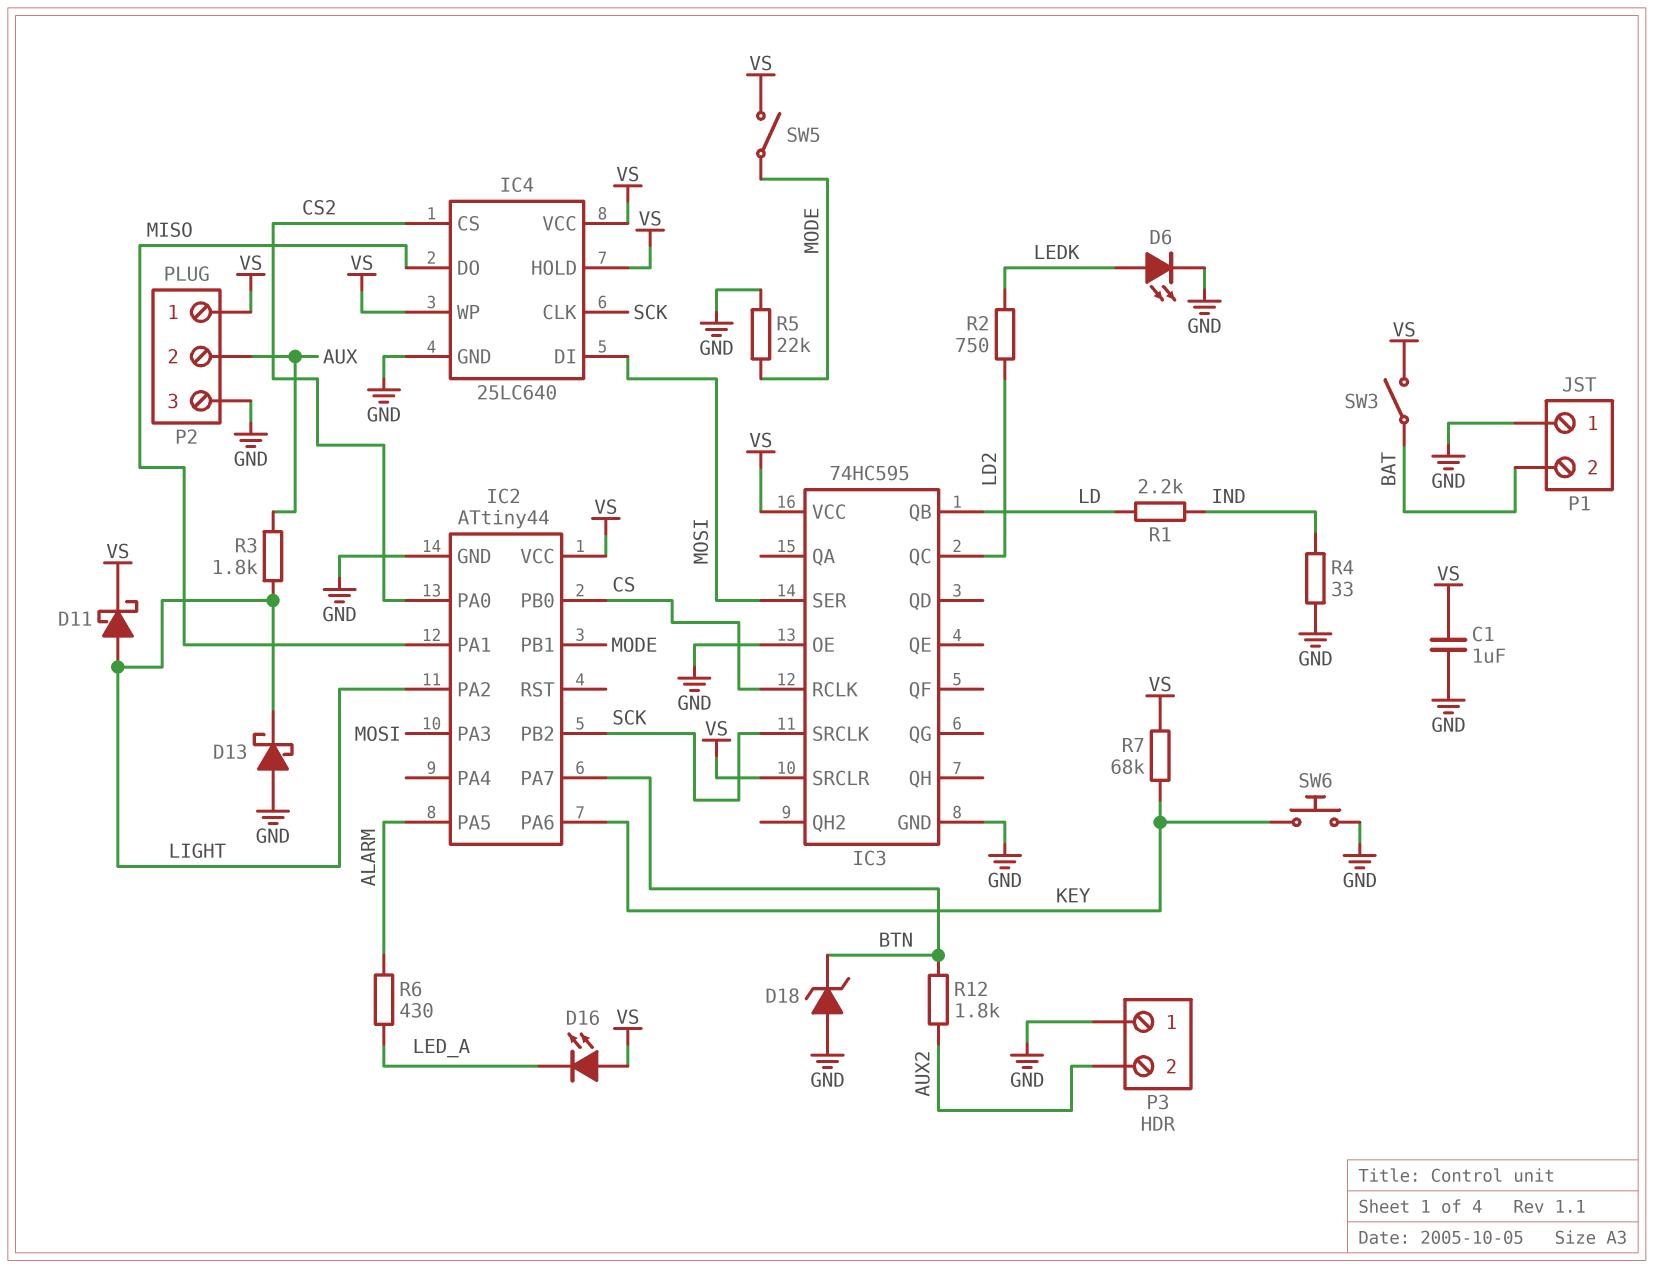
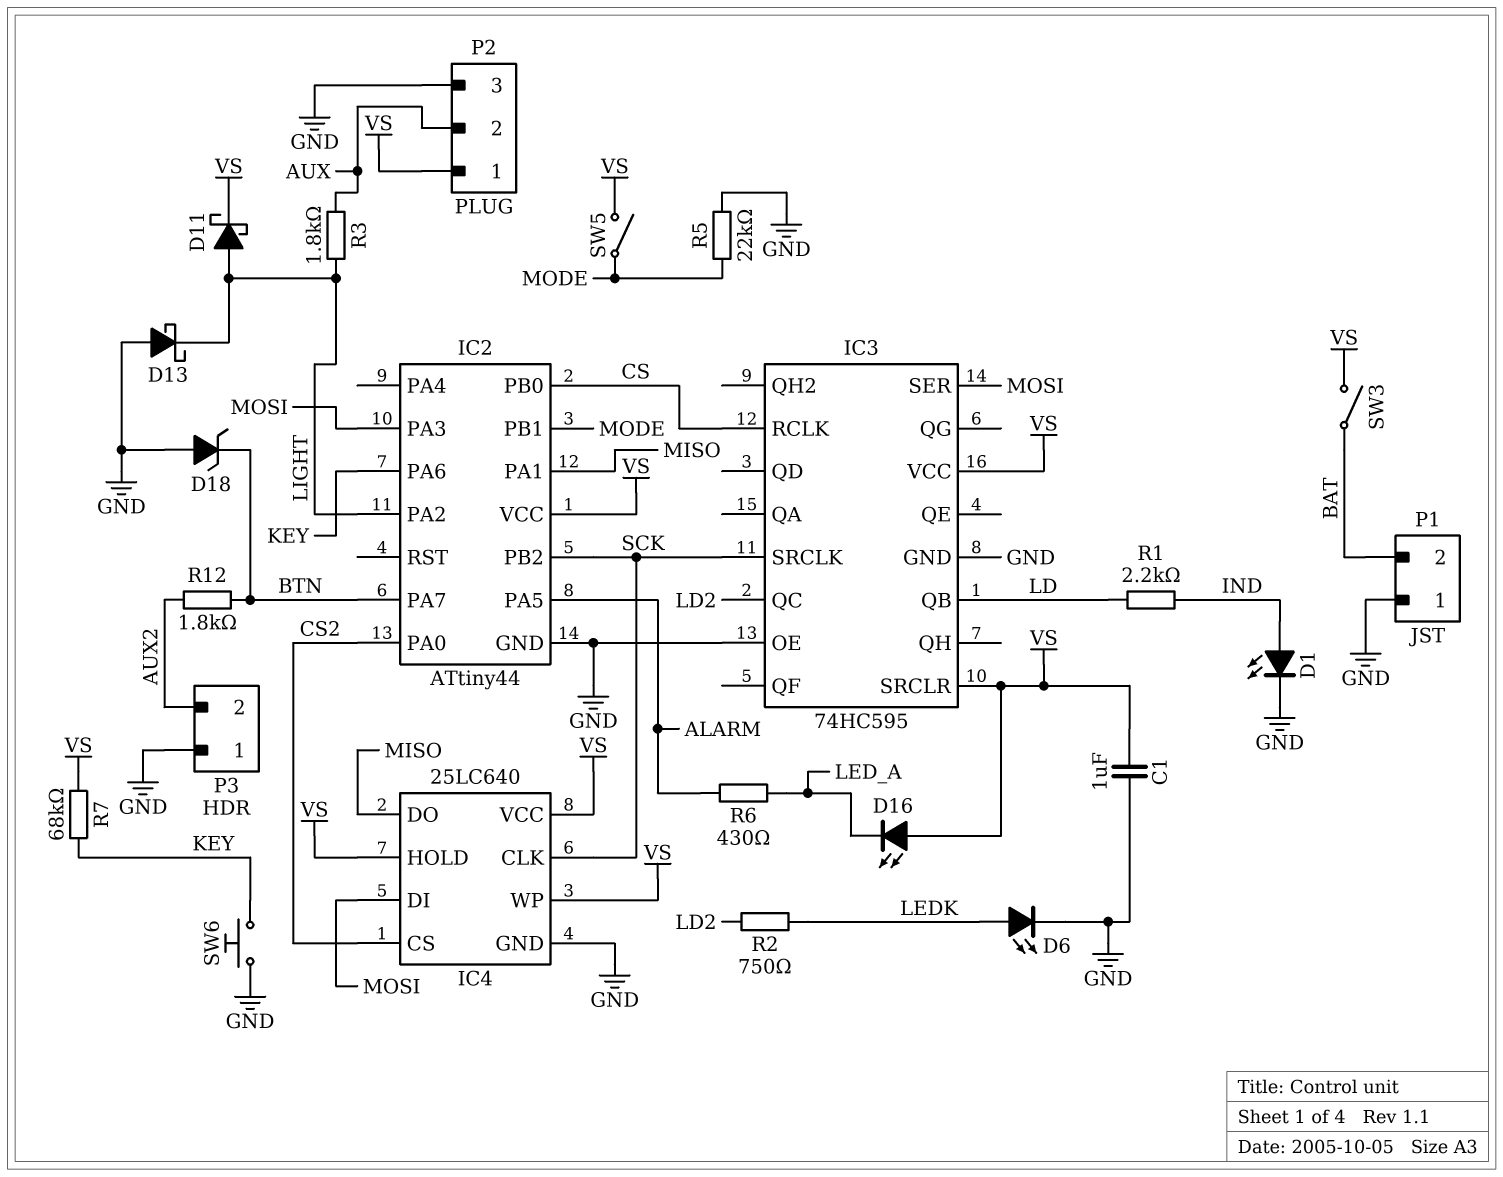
D1: none -> LED (A IND, K GND)
R4: 33 (GND, IND) -> none

